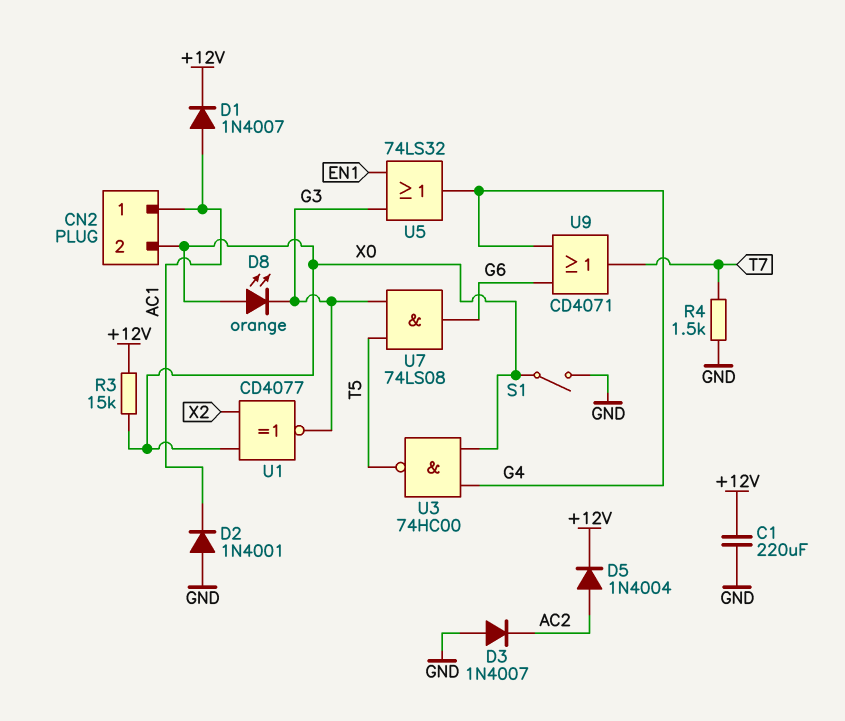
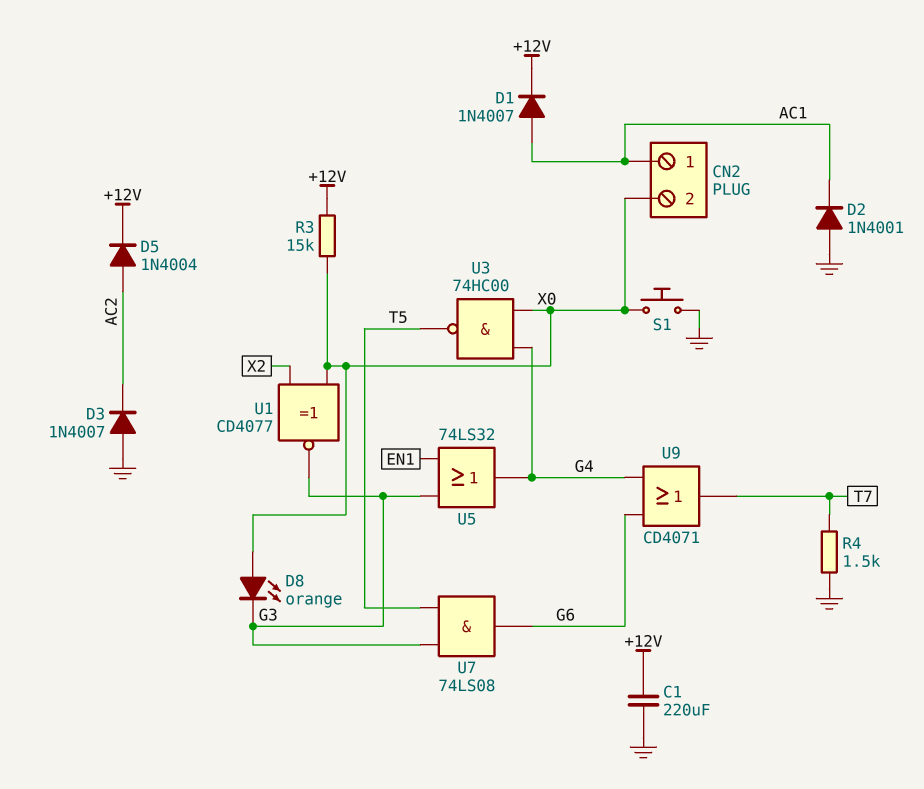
S1: switch (GND, X0) -> button (GND, X0)

